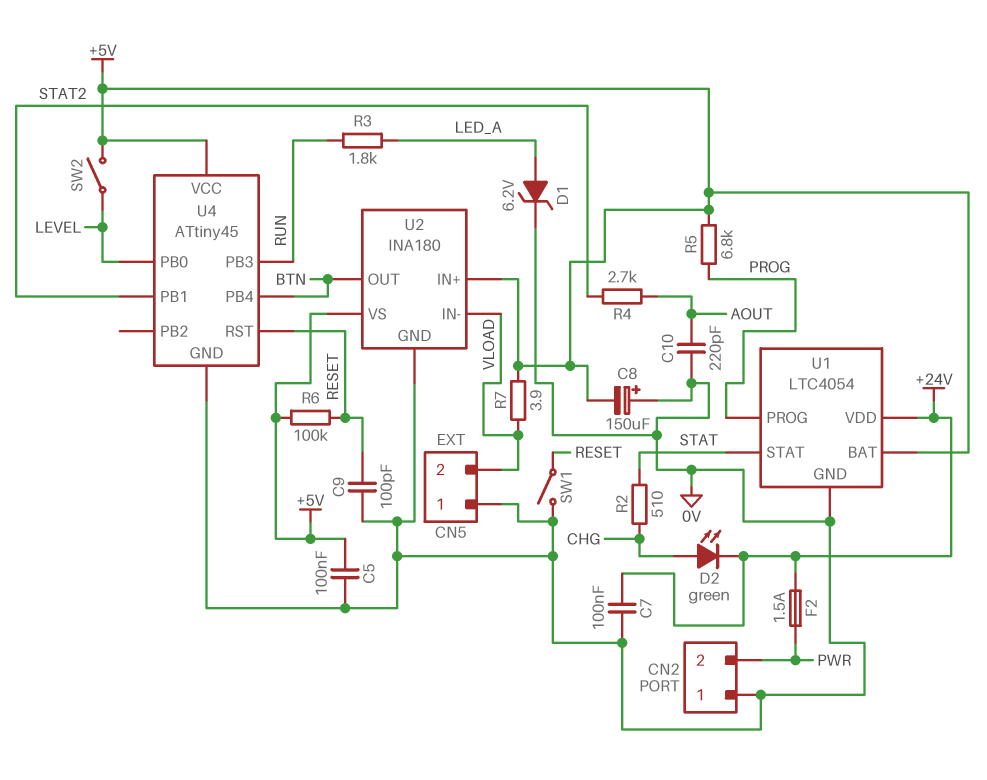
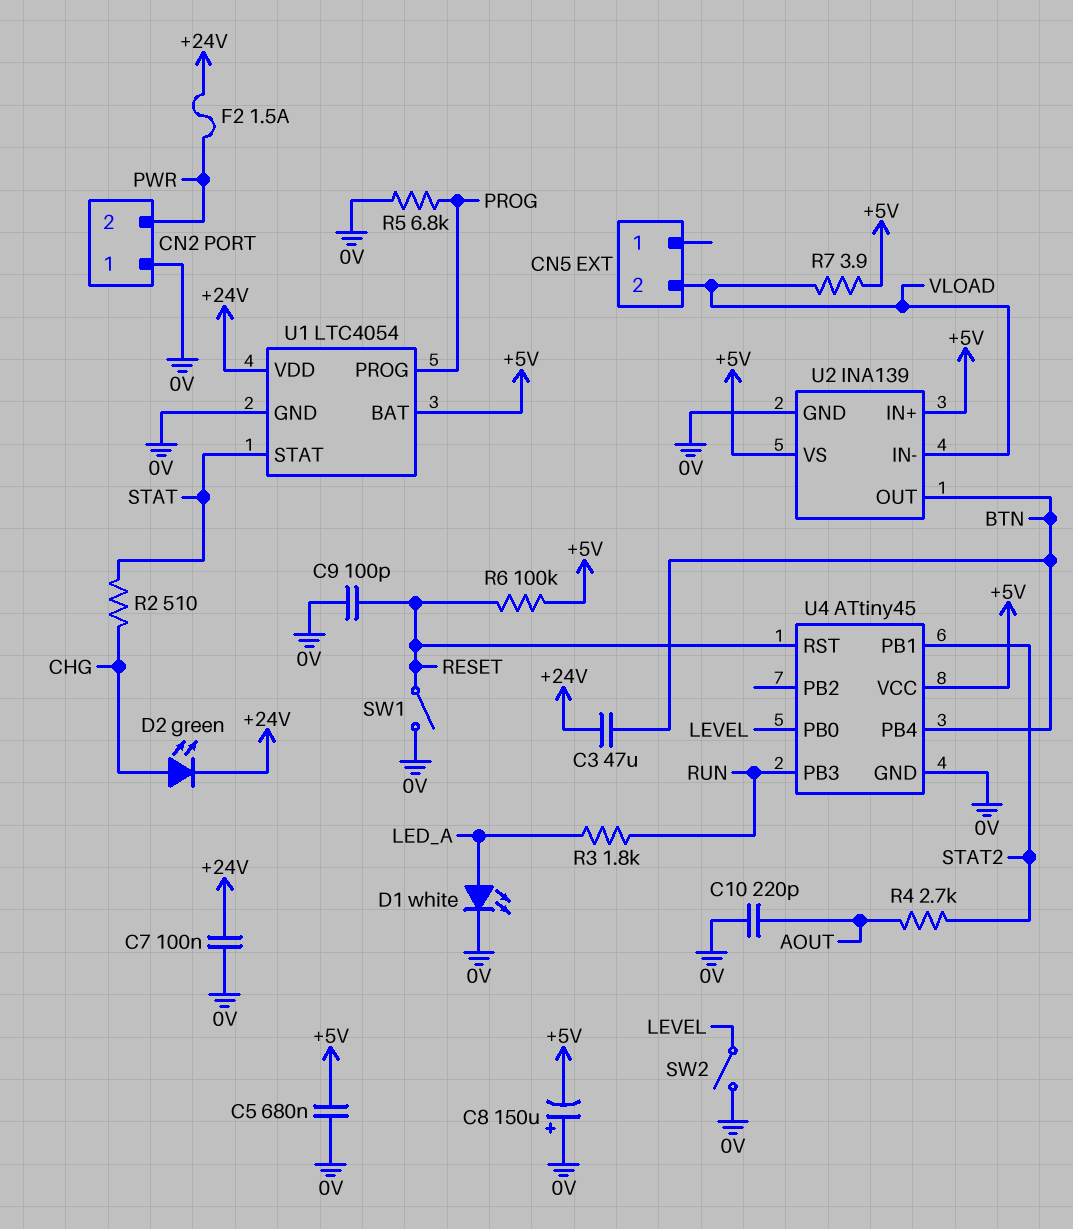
C3: none -> 47uF (+24V, BTN)
C5: 100nF (+5V, 0V) -> 680nF (+5V, 0V)
CN5 pin 1: 0V -> none
D1: zener 6.2V (A LED_A, K 0V) -> LED white (A LED_A, K 0V)
R5: 6.8k (+5V, PROG) -> 6.8k (0V, PROG)
SW2: switch (+5V, LEVEL) -> switch (0V, LEVEL)
U2: INA180 -> INA139

